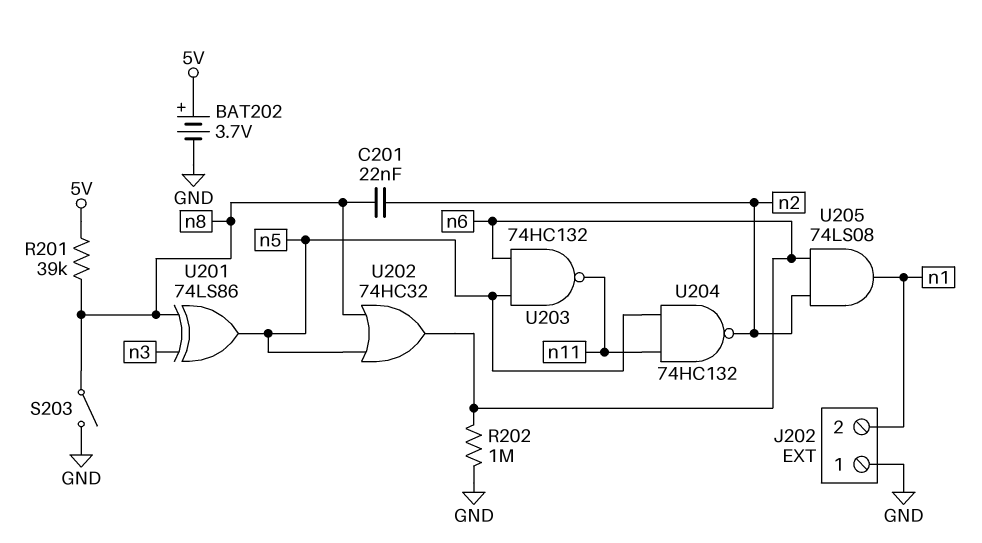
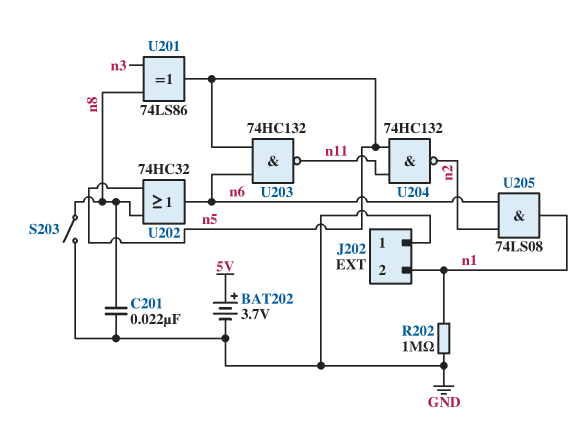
C201: 22nF (n2, n8) -> 22nF (GND, n8)
R201: 39k (5V, n8) -> none
R202: 1M (GND, n6) -> 1M (GND, n1)

